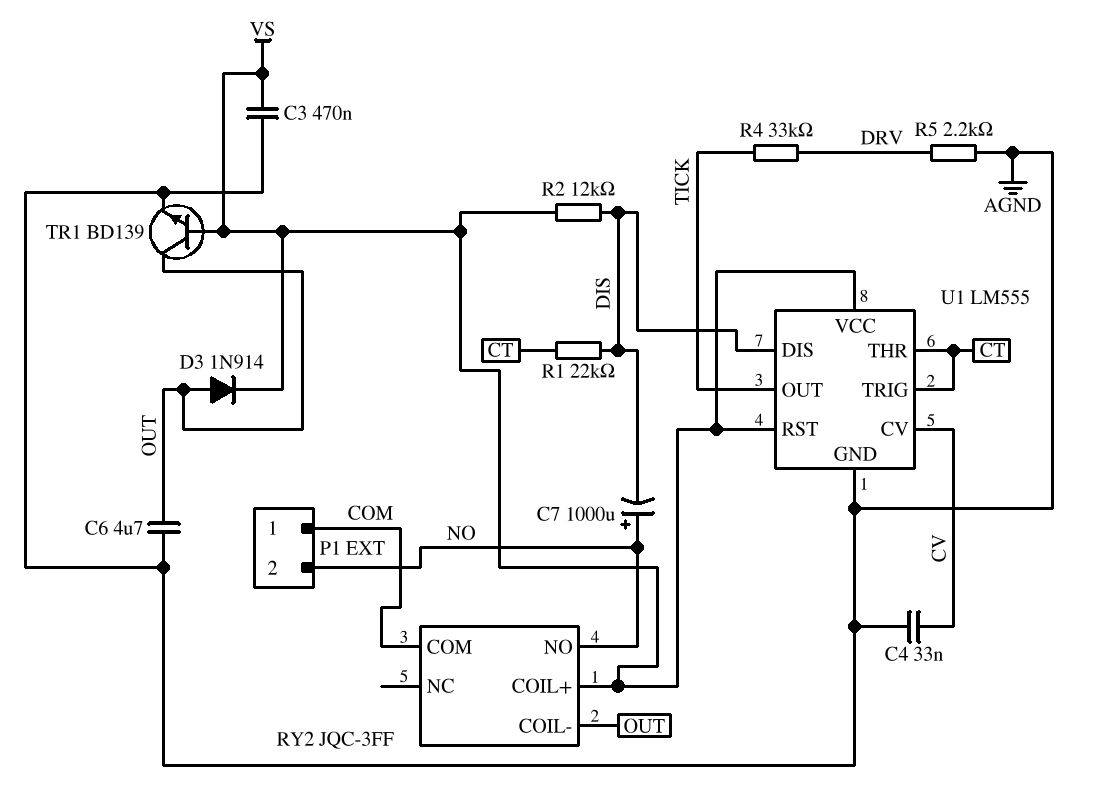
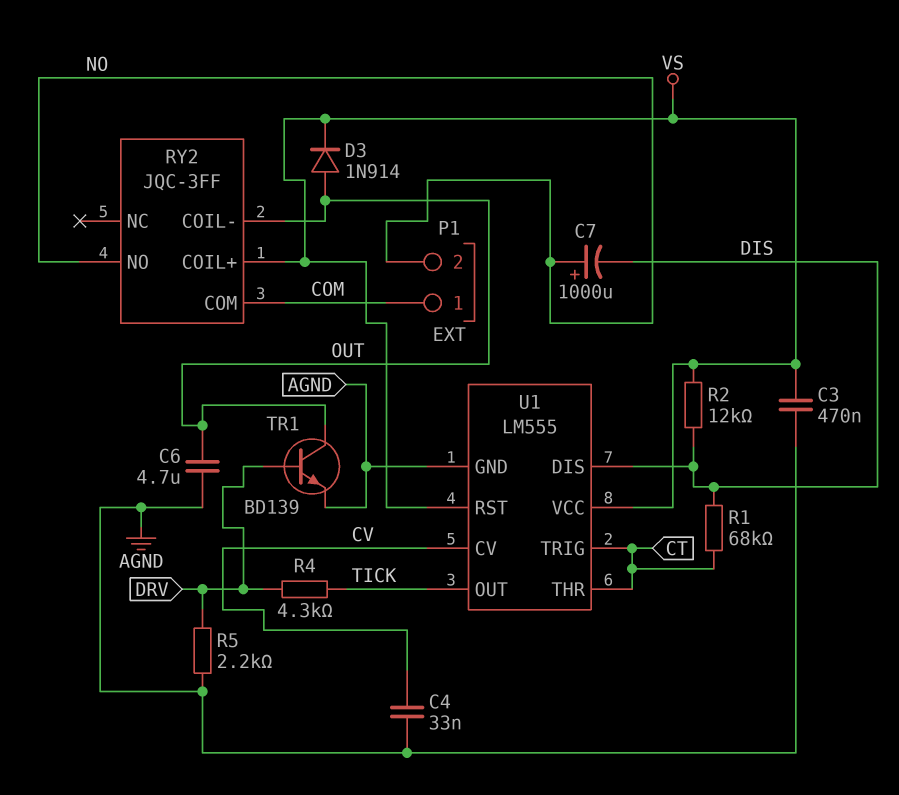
R1: 22k (CT, DIS) -> 68k (CT, DIS)
R4: 33k (DRV, TICK) -> 4.3k (DRV, TICK)
TR1: NPN BD139 (B VS, C OUT, E AGND) -> NPN BD139 (B DRV, C OUT, E AGND)

